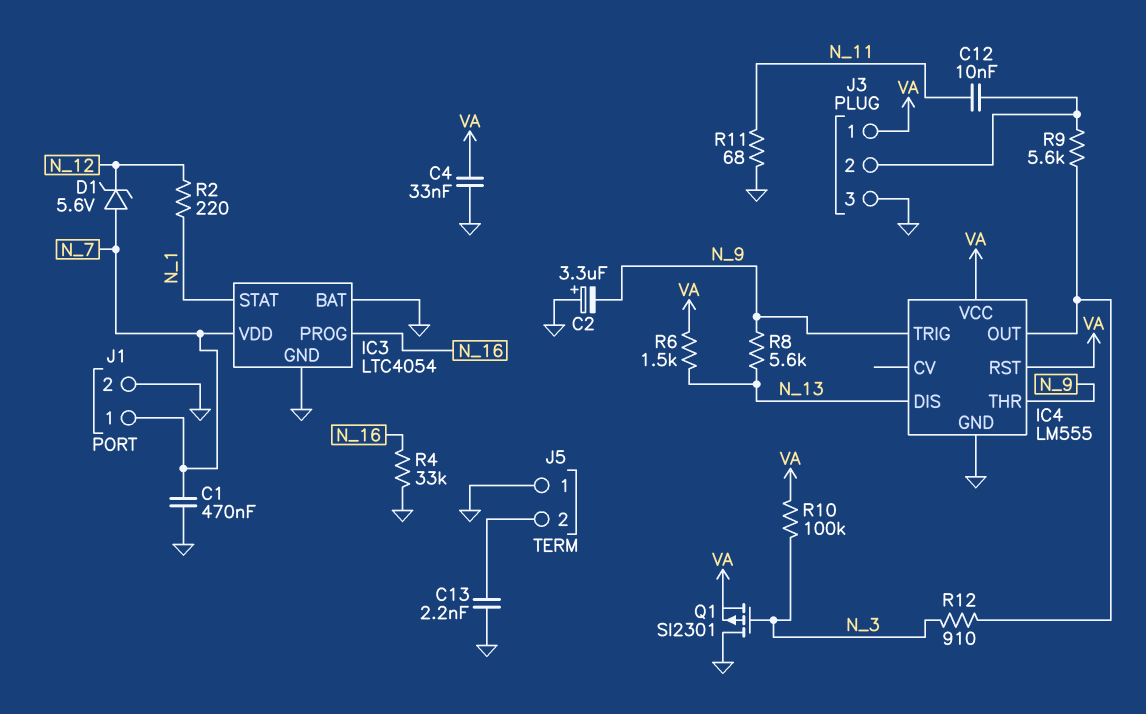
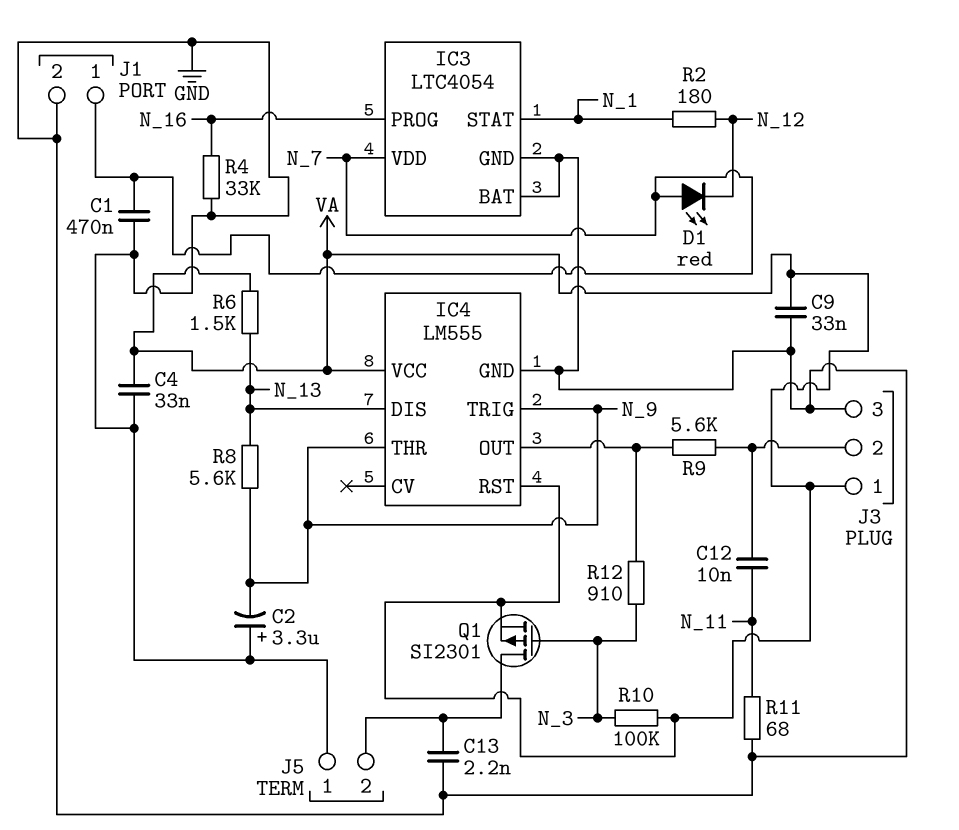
C9: none -> 33nF (GND, VA)
D1: zener 5.6V (A N_7, K N_12) -> LED red (A N_7, K N_12)
Q1: PMOS SI2301 (G N_3, D GND, S VA) -> PMOS SI2301 (G N_3, D J5/2, S VA)
R2: 220 (N_1, N_12) -> 180 (N_1, N_12)

